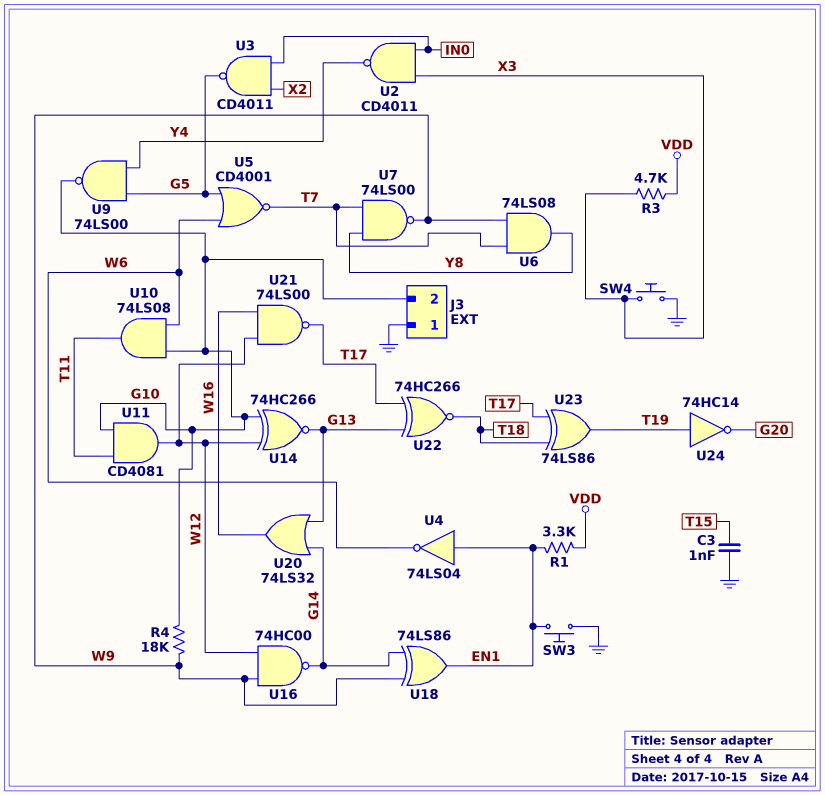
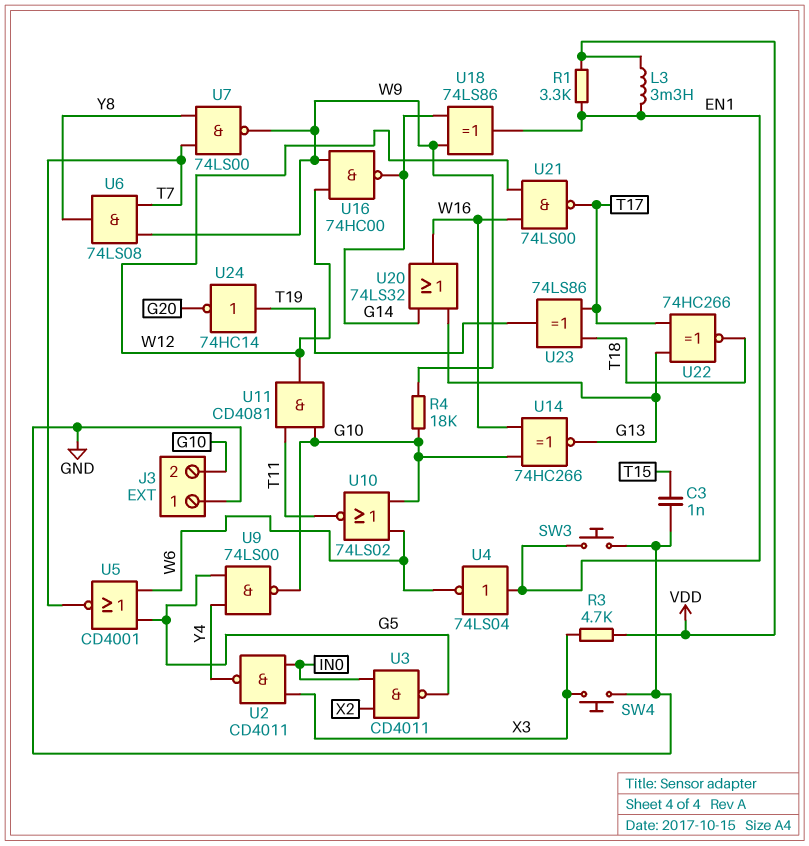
L3: none -> 3.3mH (EN1, VDD)
U10: AND 74LS08 (in G10, in W6, out T11) -> NOR 74LS02 (in G10, in W6, out T11)
U14: XNOR 74HC266 (in G10, in W12, out G13) -> XNOR 74HC266 (in G10, in W16, out G13)

